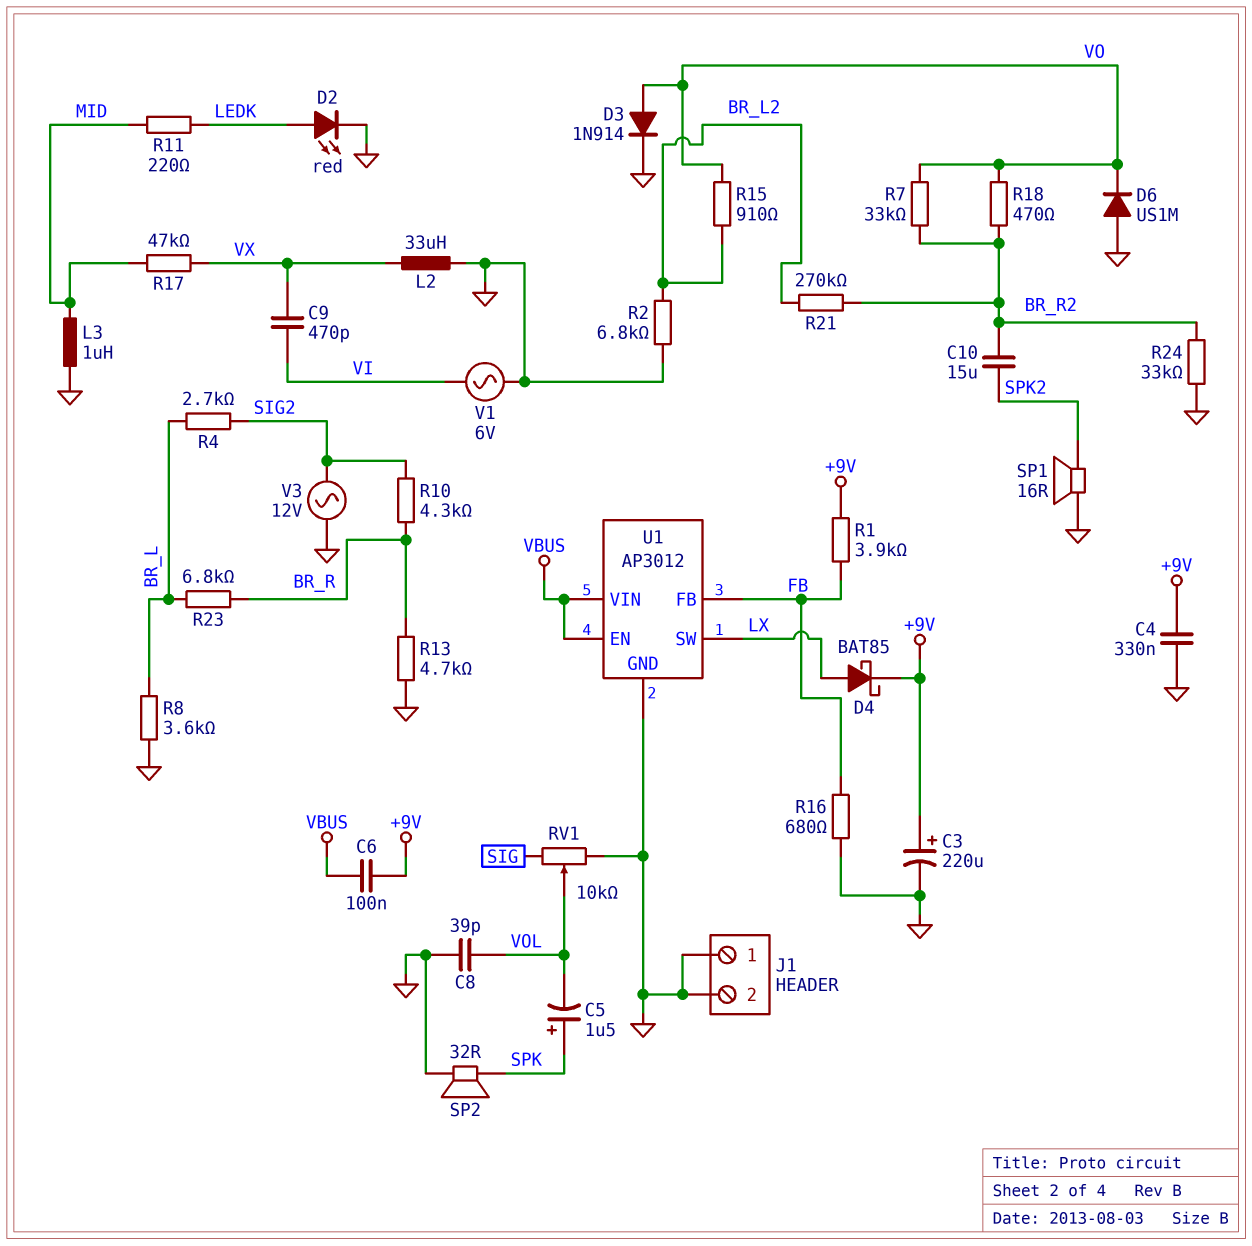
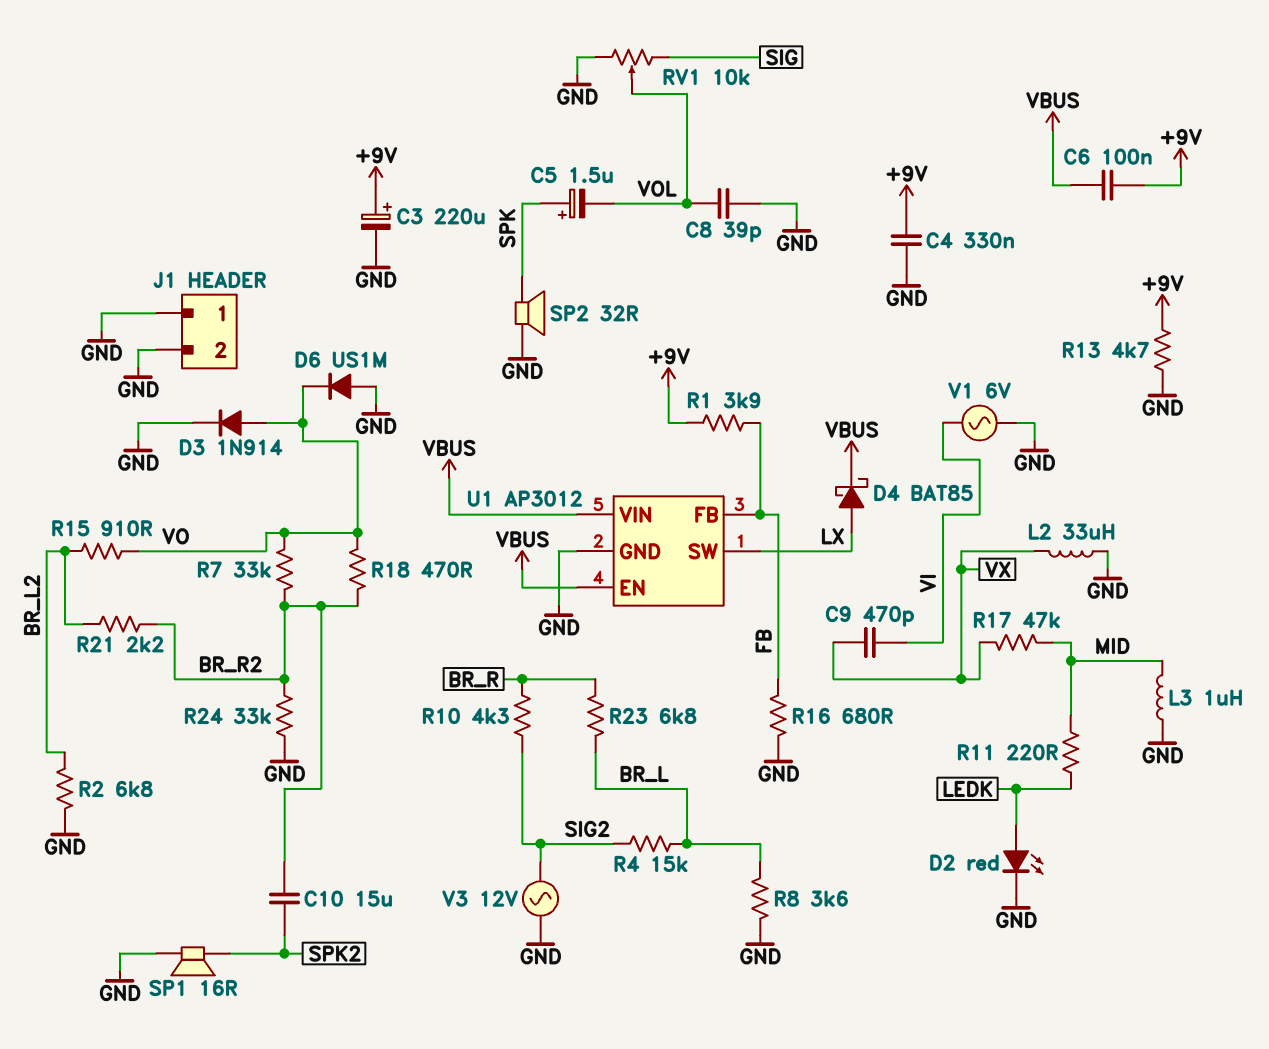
D4: schottky BAT85 (A LX, K +9V) -> schottky BAT85 (A LX, K VBUS)
R4: 2.7k (BR_L, SIG2) -> 15k (BR_L, SIG2)
R13: 4.7k (BR_R, GND) -> 4.7k (+9V, GND)
R21: 270k (BR_L2, BR_R2) -> 2.2k (BR_L2, BR_R2)

